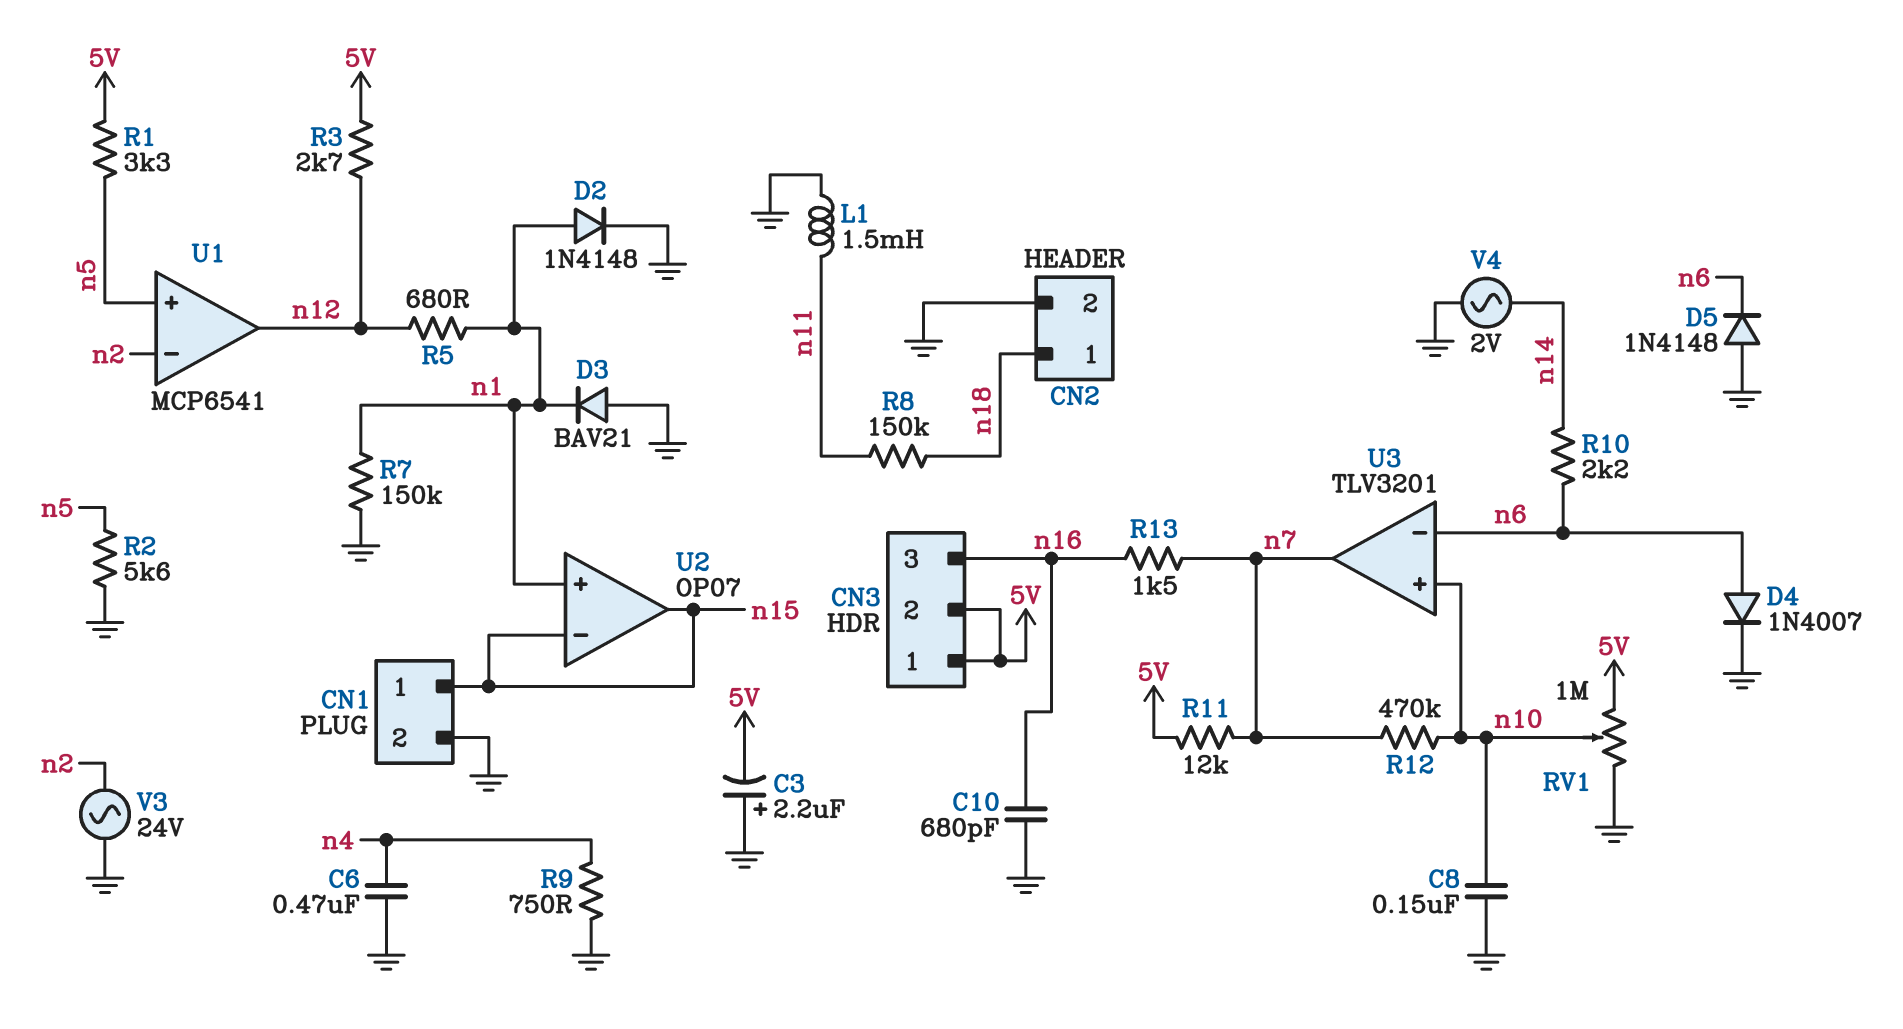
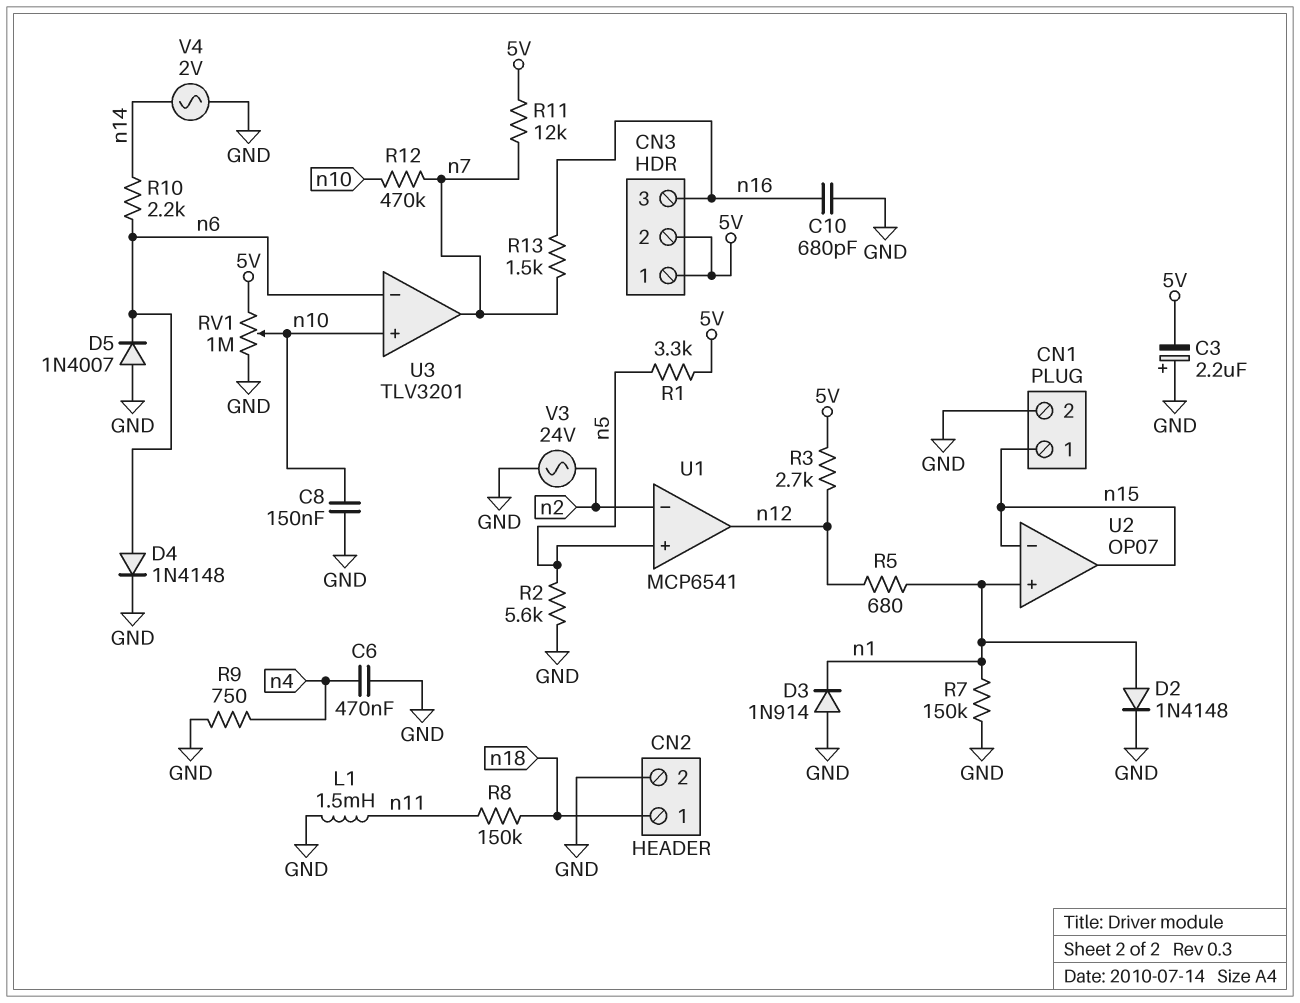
D3: diode BAV21 (A GND, K n1) -> diode 1N914 (A GND, K n1)
D4: diode 1N4007 (A n6, K GND) -> diode 1N4148 (A n6, K GND)
D5: diode 1N4148 (A GND, K n6) -> diode 1N4007 (A GND, K n6)

